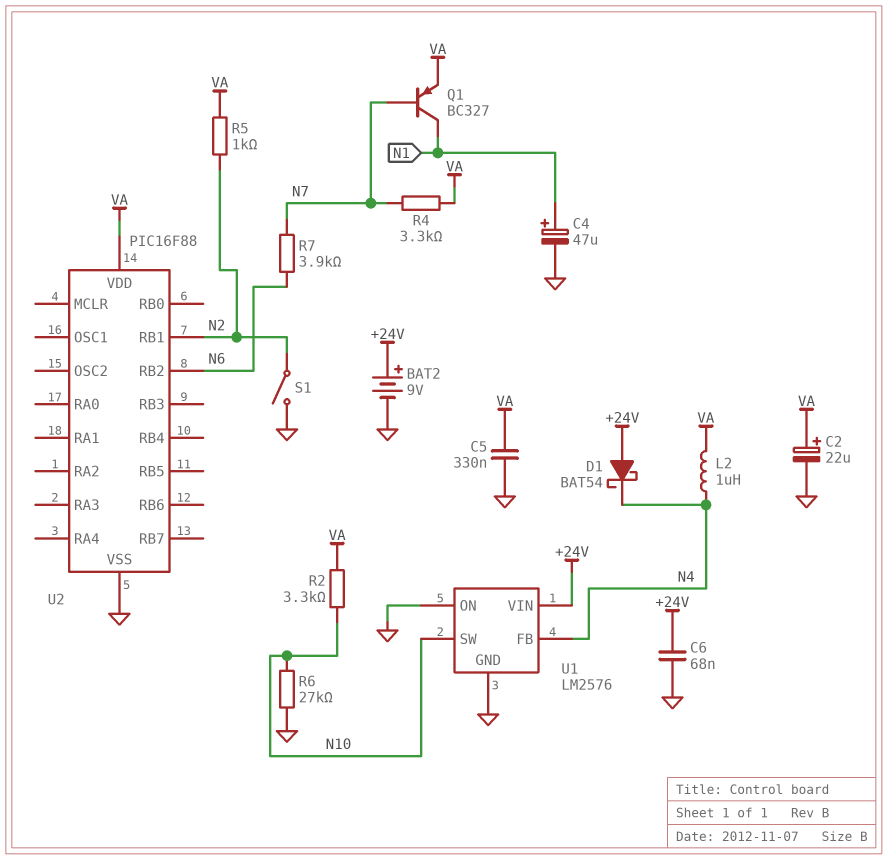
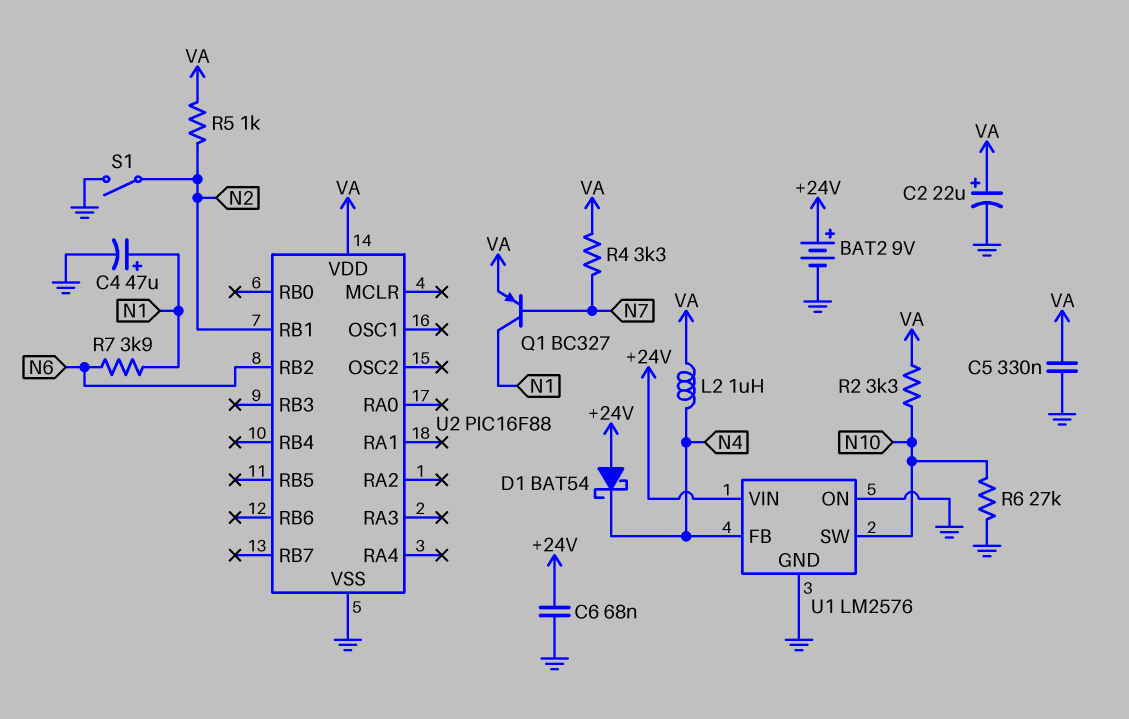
R7: 3.9k (N6, N7) -> 3.9k (N1, N6)

